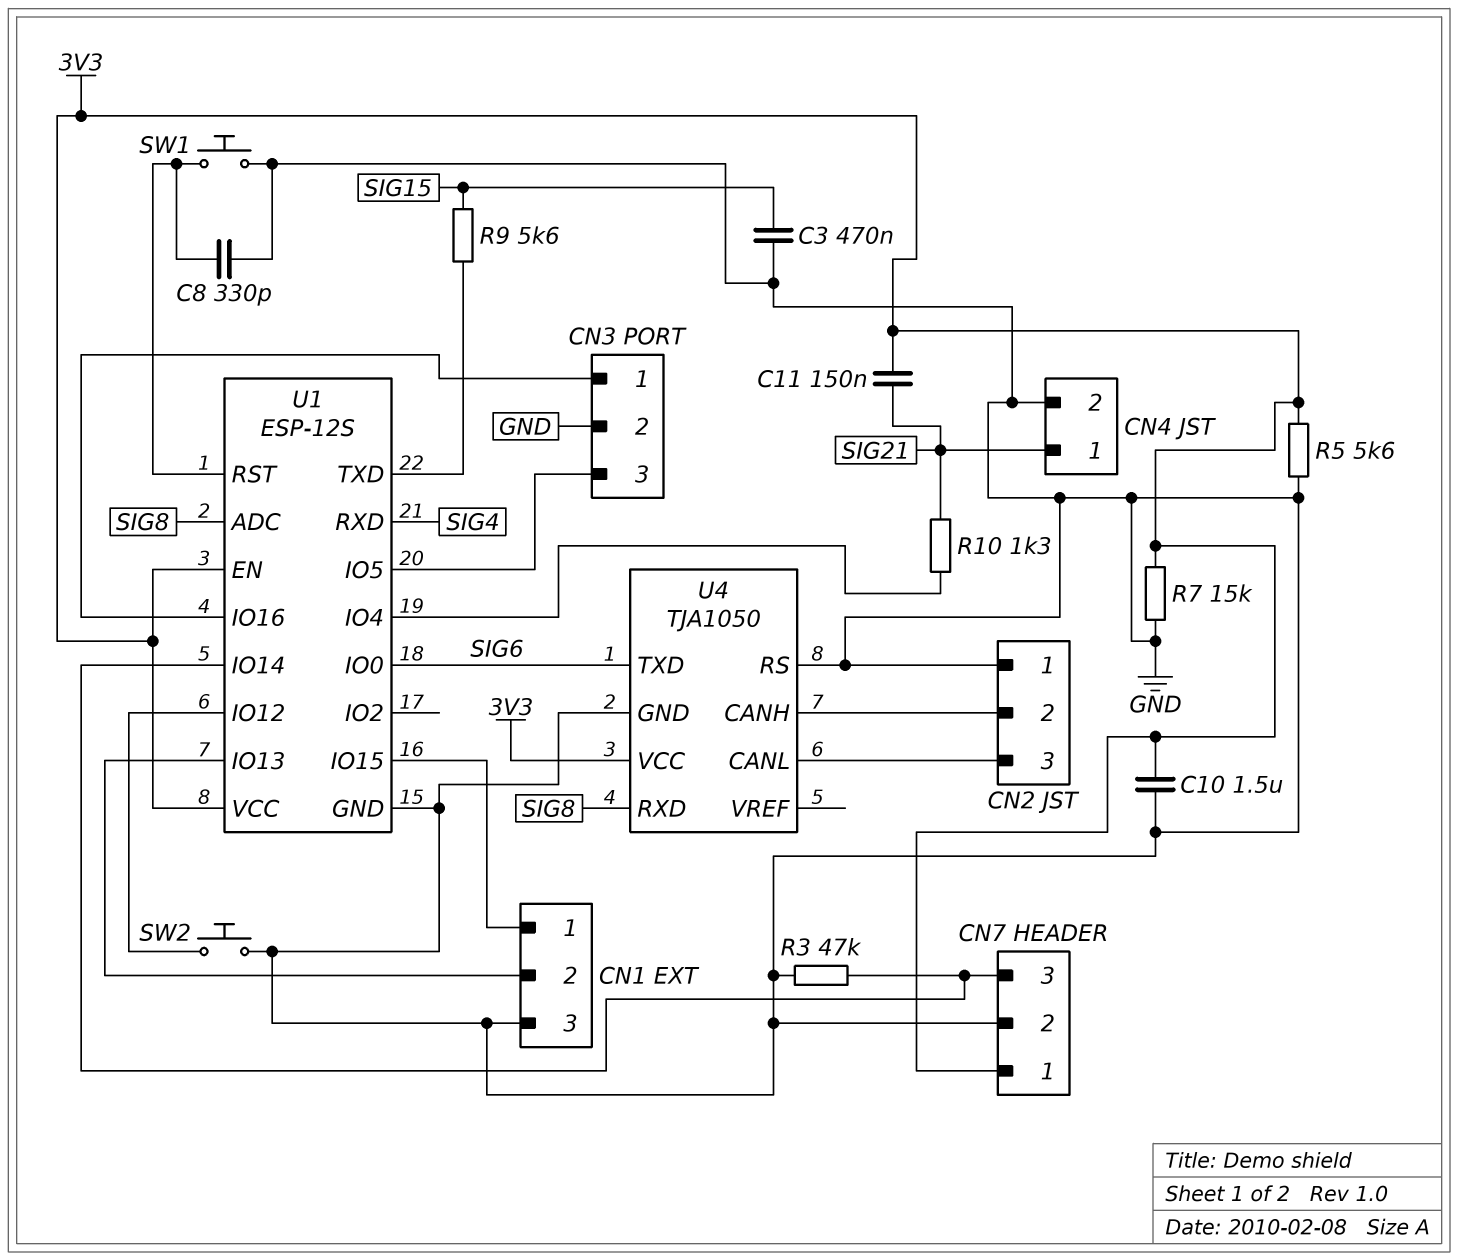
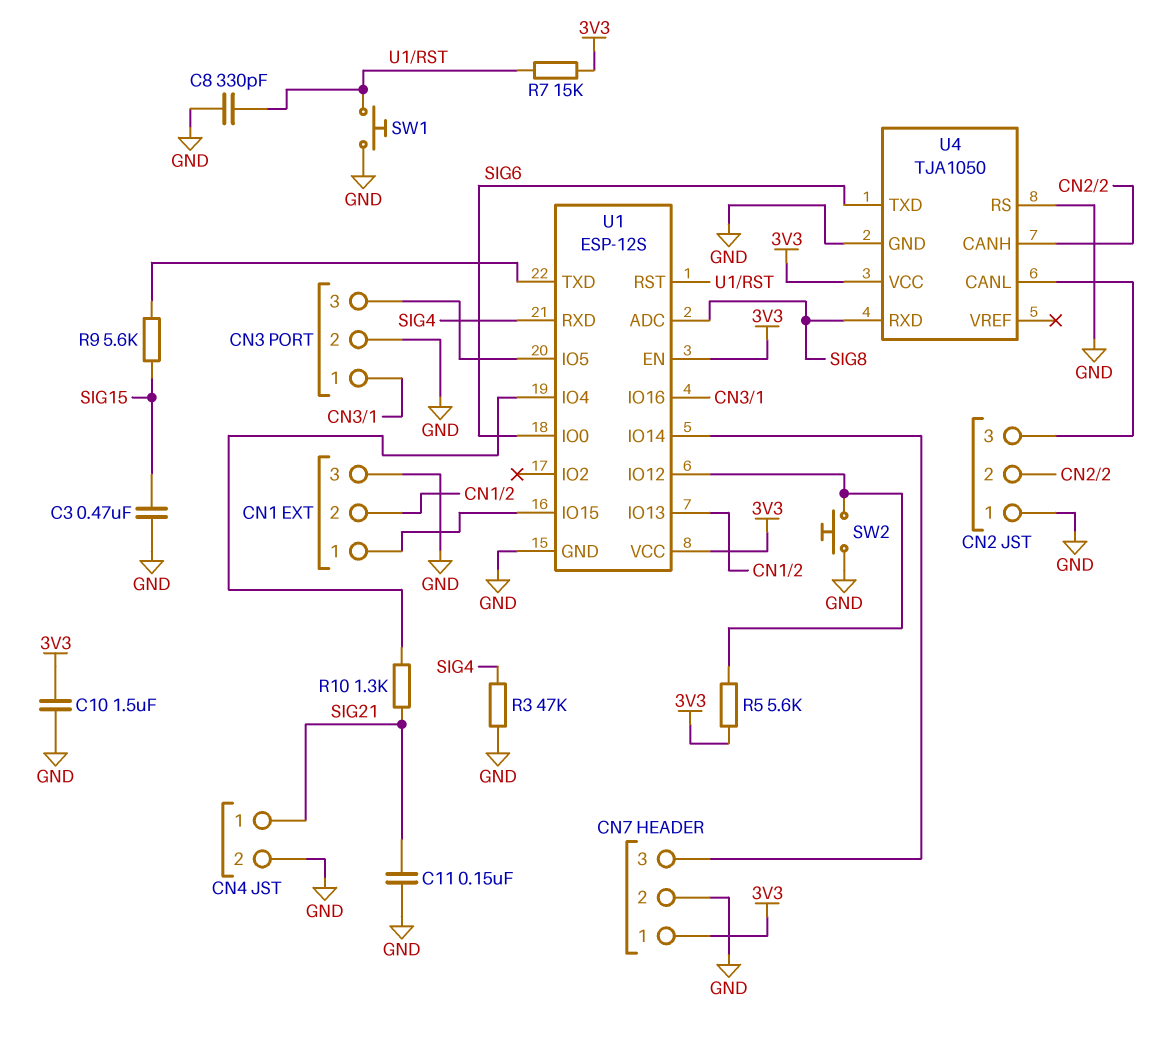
C11: 150nF (3V3, SIG21) -> 150nF (GND, SIG21)
R3: 47k (CN7/3, GND) -> 47k (GND, SIG4)
R5: 5.6k (3V3, GND) -> 5.6k (3V3, U1/IO12)
R7: 15k (3V3, GND) -> 15k (3V3, U1/RST)

